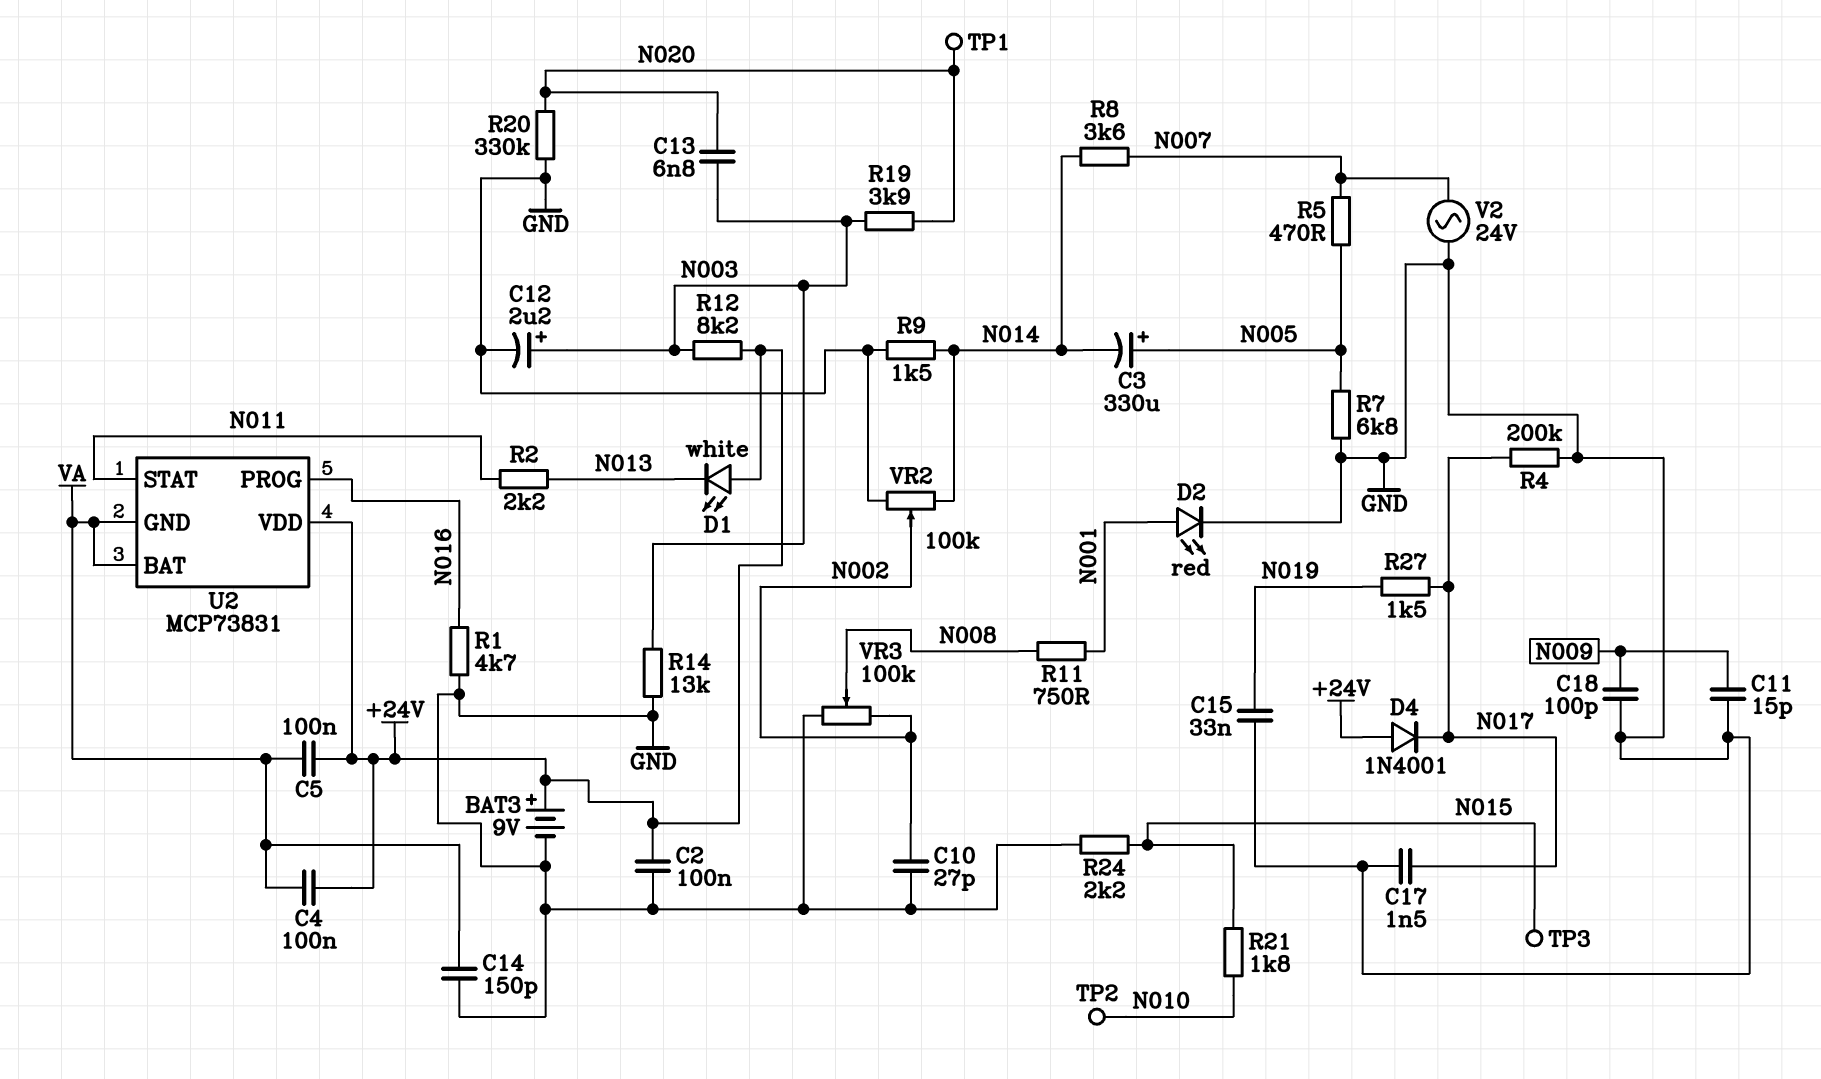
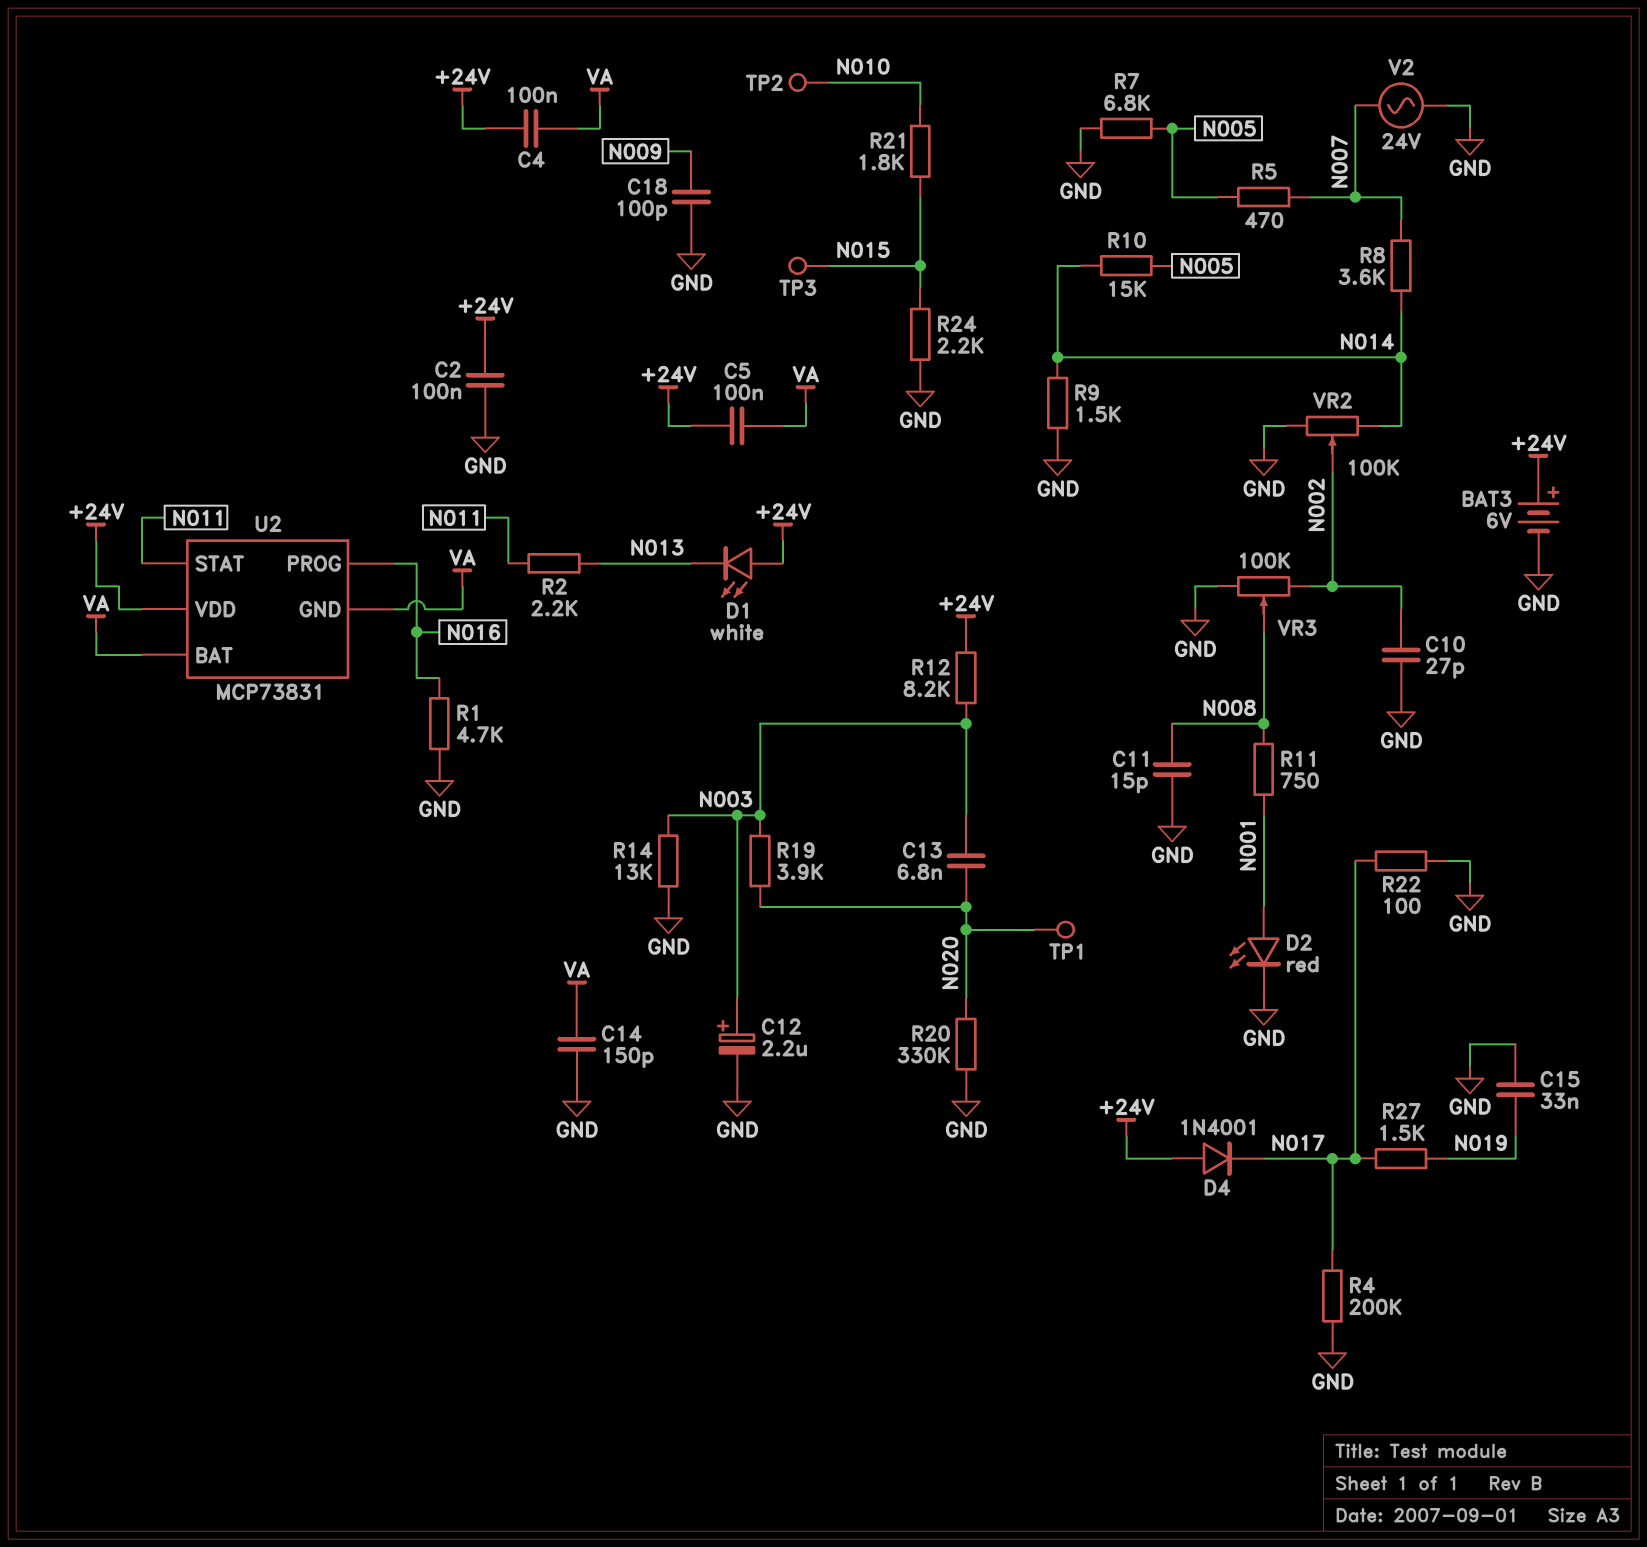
BAT3: 9V (plus +24V, minus GND) -> 6V (plus +24V, minus GND)
C3: 330uF (plus N005, minus N014) -> none
C11: 15pF (GND, N009) -> 15pF (GND, N008)
C17: 1.5nF (GND, N017) -> none
R10: none -> 15k (N005, N014)
R22: none -> 100 (GND, N017)

